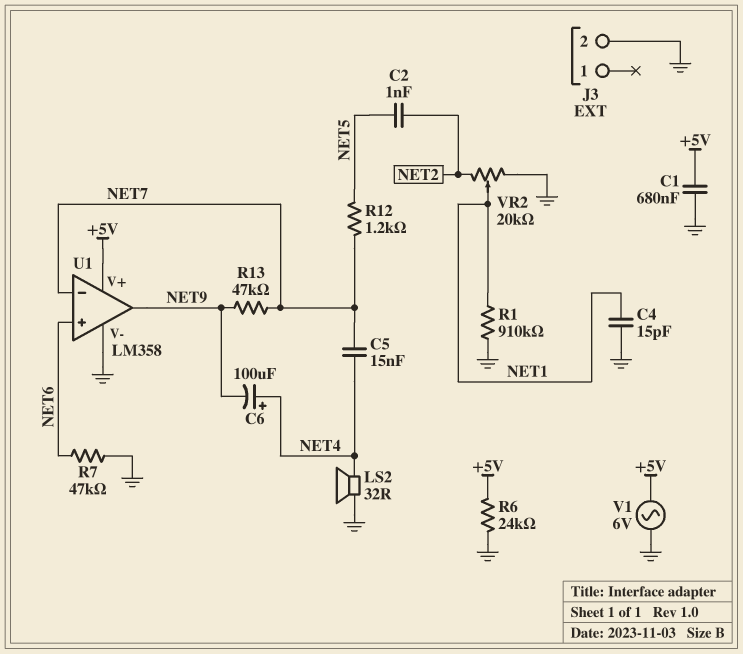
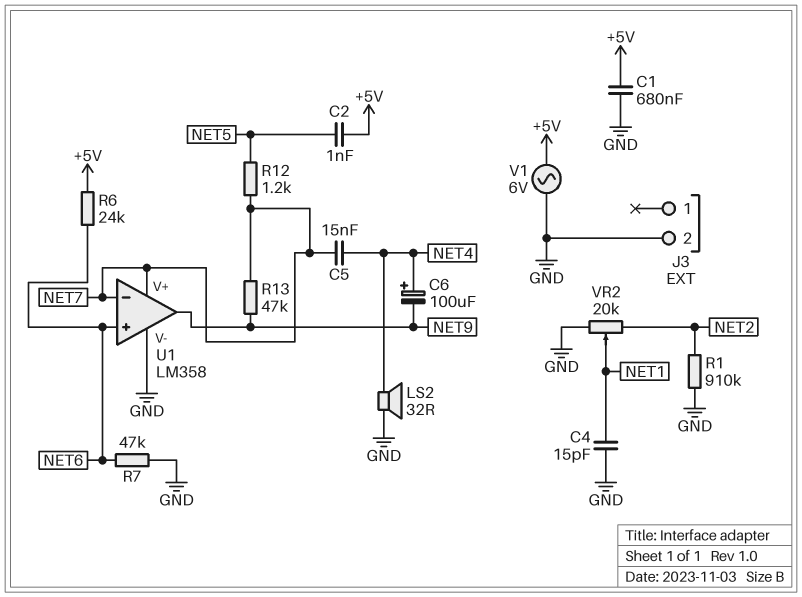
C2: 1nF (NET2, NET5) -> 1nF (+5V, NET5)
R1: 910k (GND, NET1) -> 910k (GND, NET2)
R6: 24k (+5V, GND) -> 24k (+5V, NET6)
U1 pin V+: +5V -> NET7

